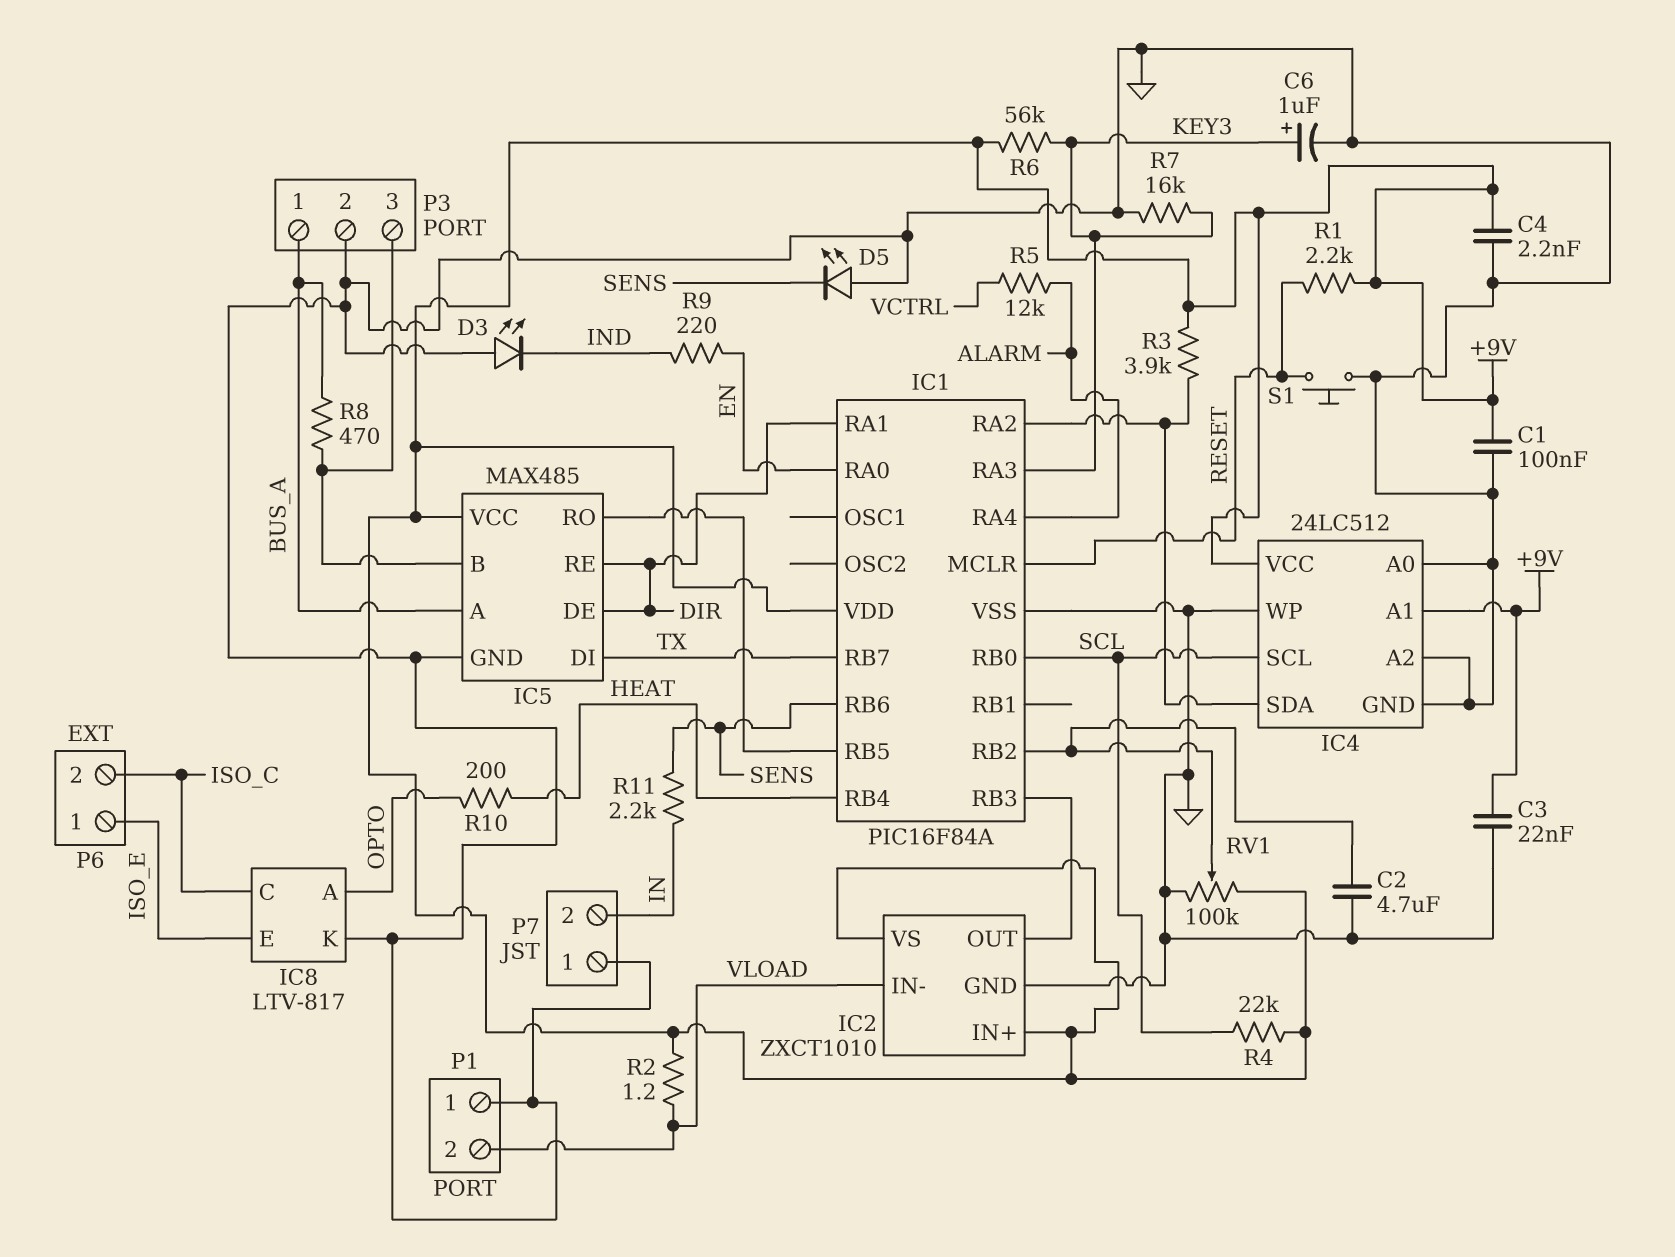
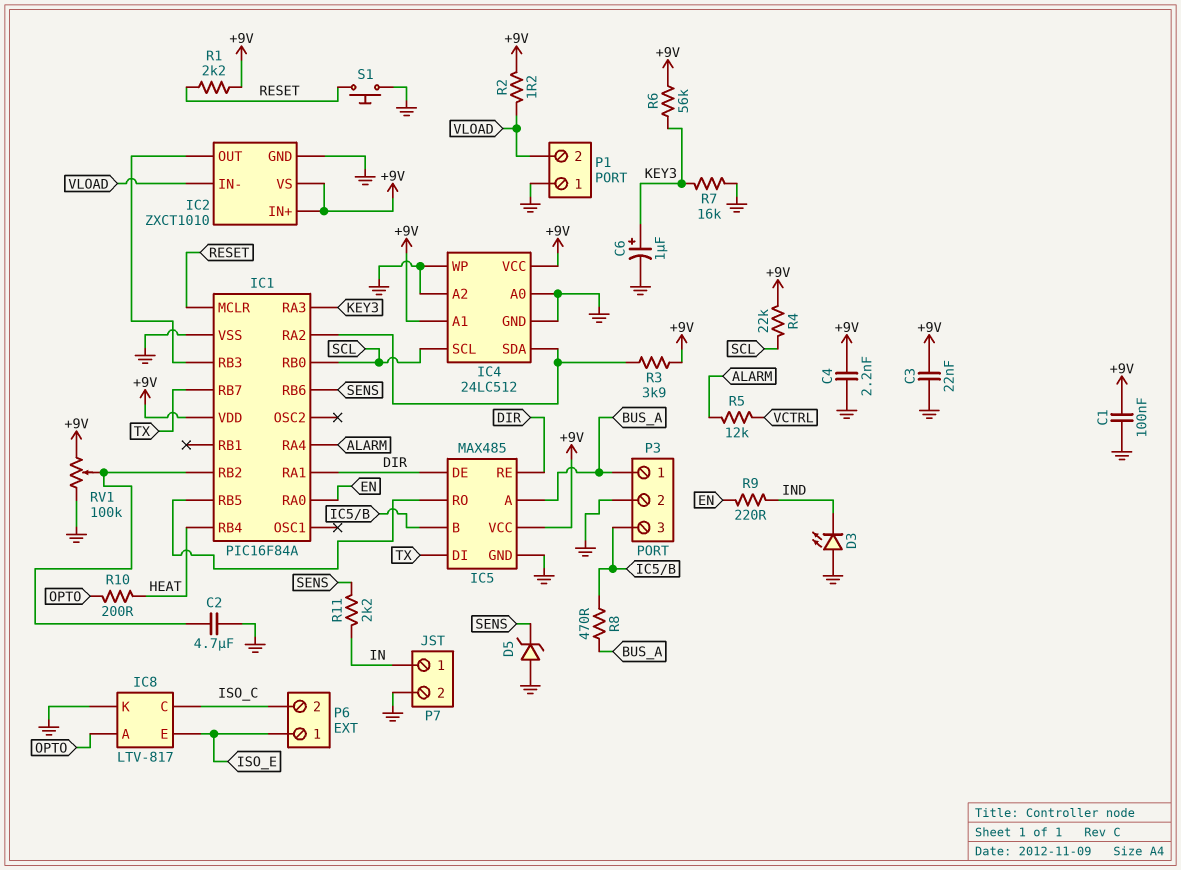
D5: LED (A GND, K SENS) -> zener (A GND, K SENS)
P7 pin 1: GND -> IN
P7 pin 2: IN -> GND

